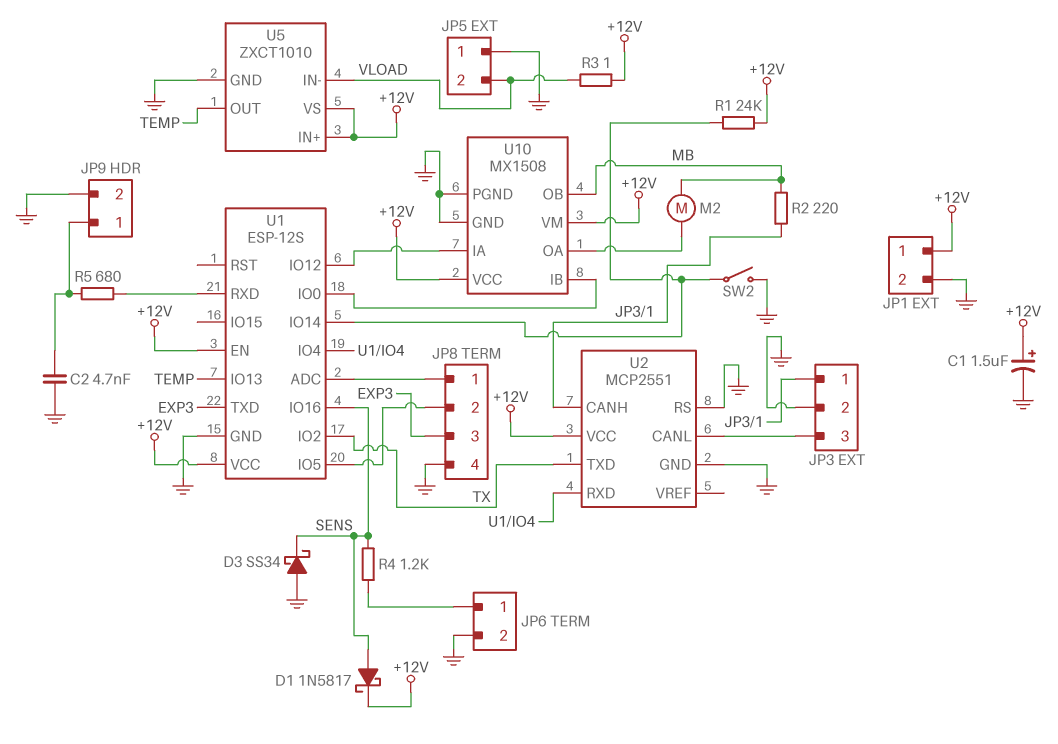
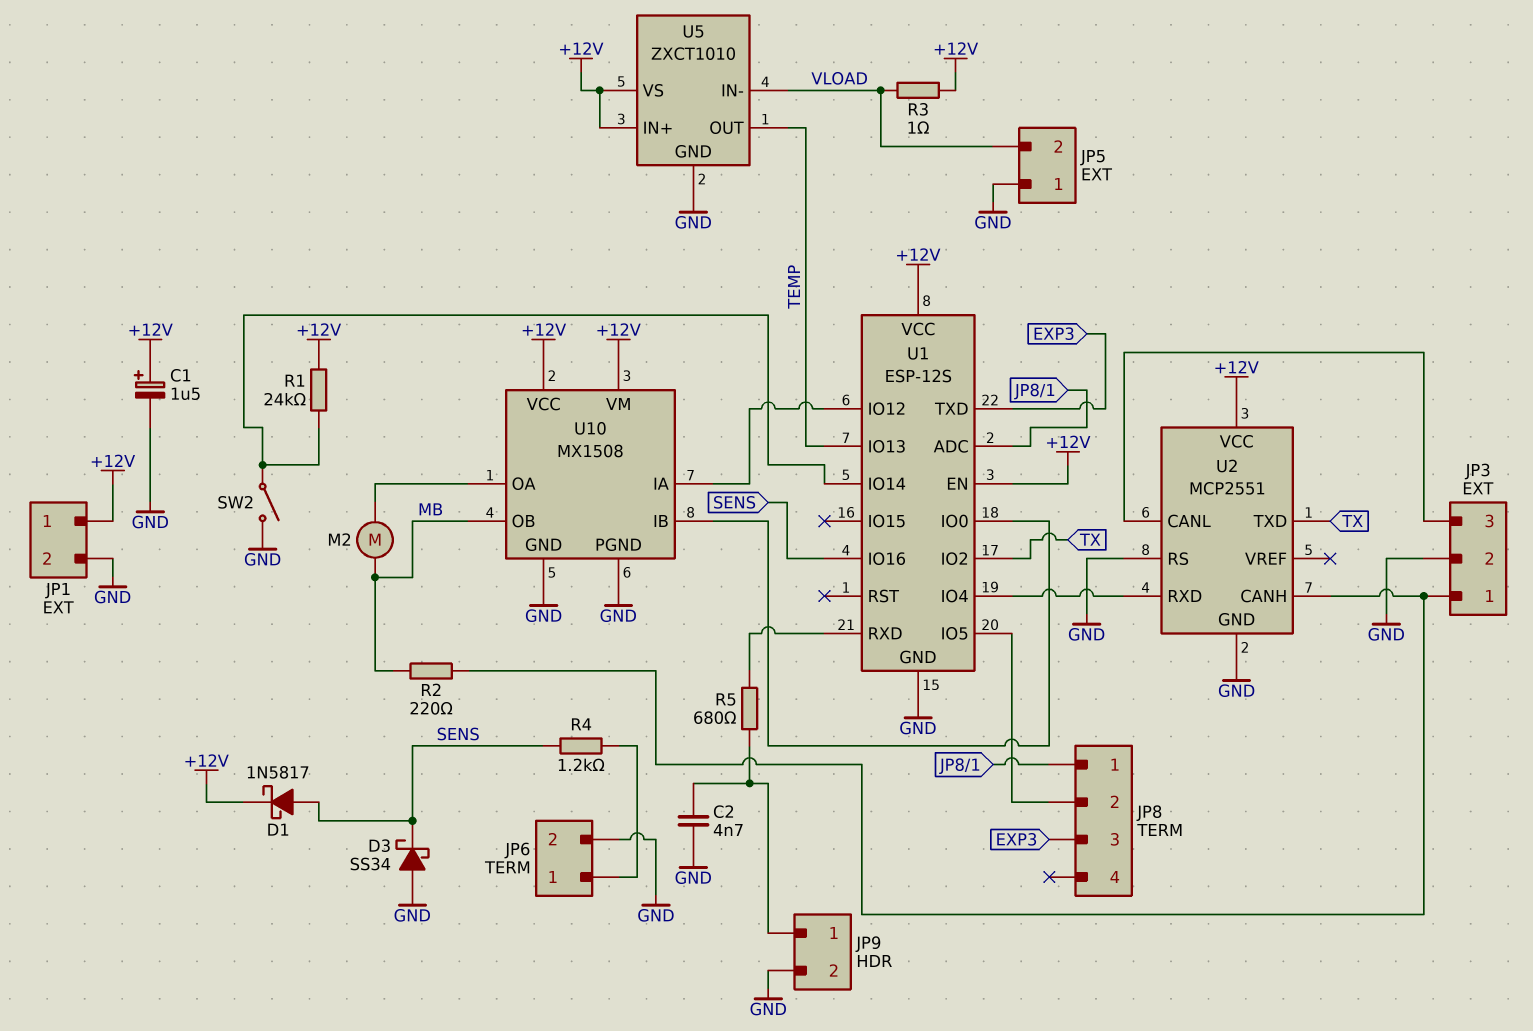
JP8 pin 4: GND -> none

